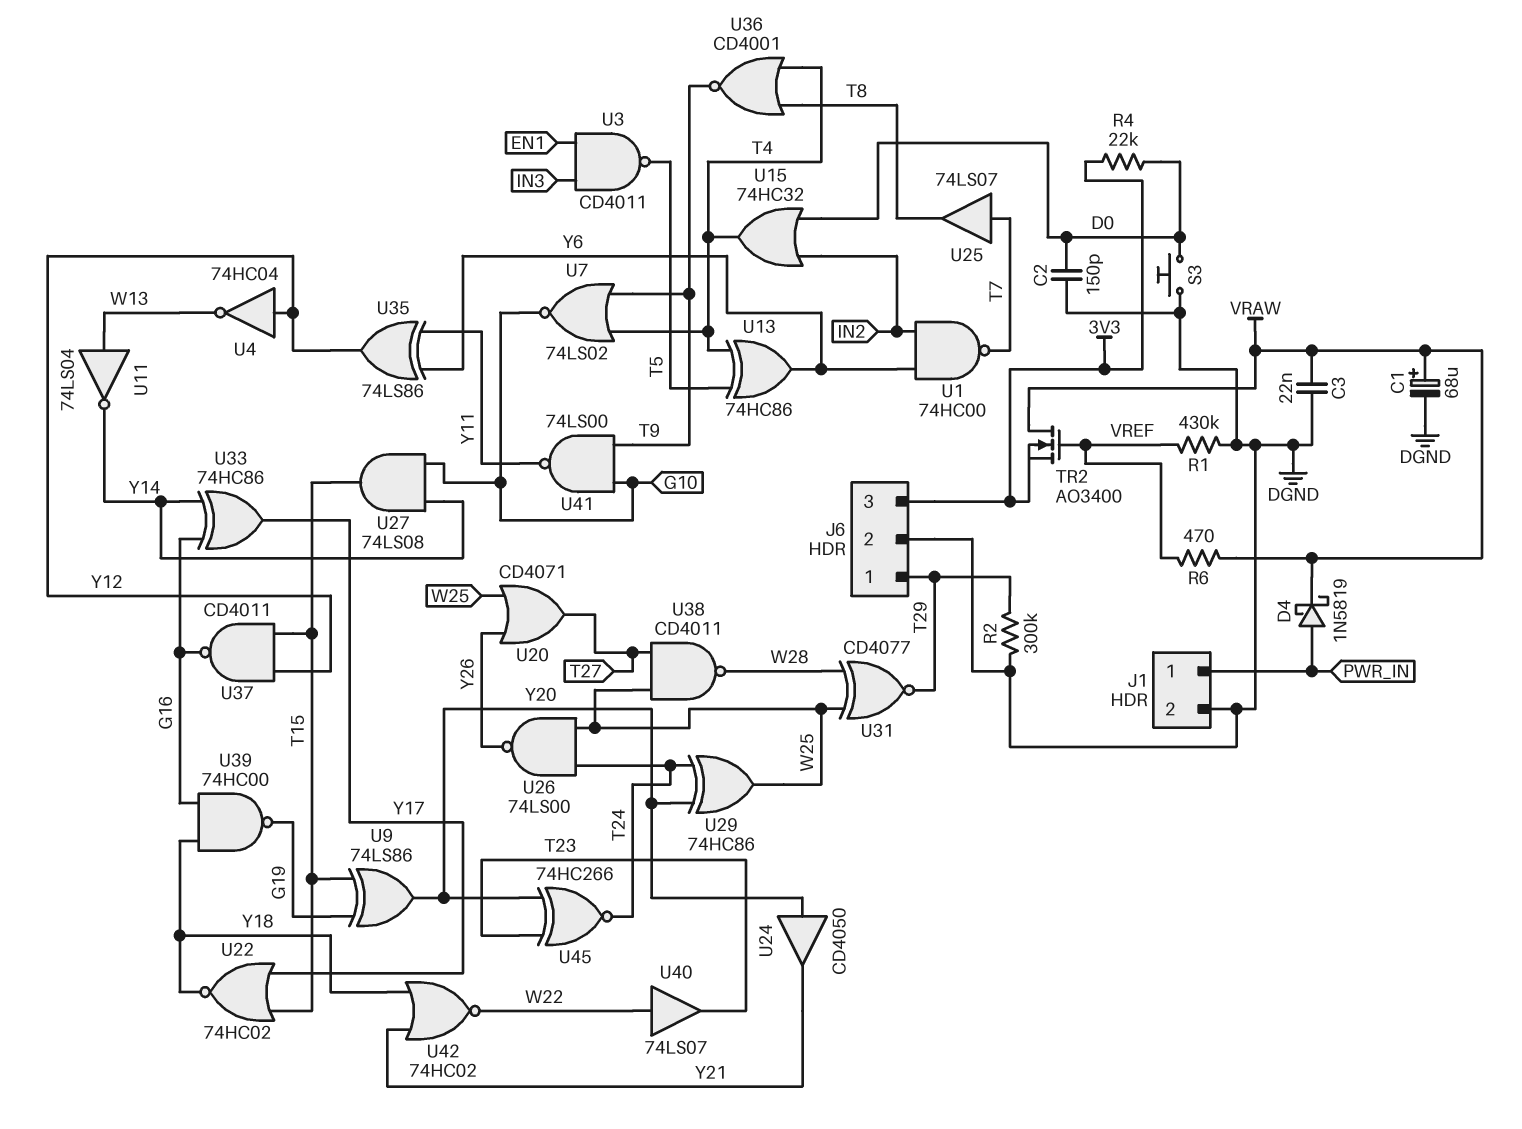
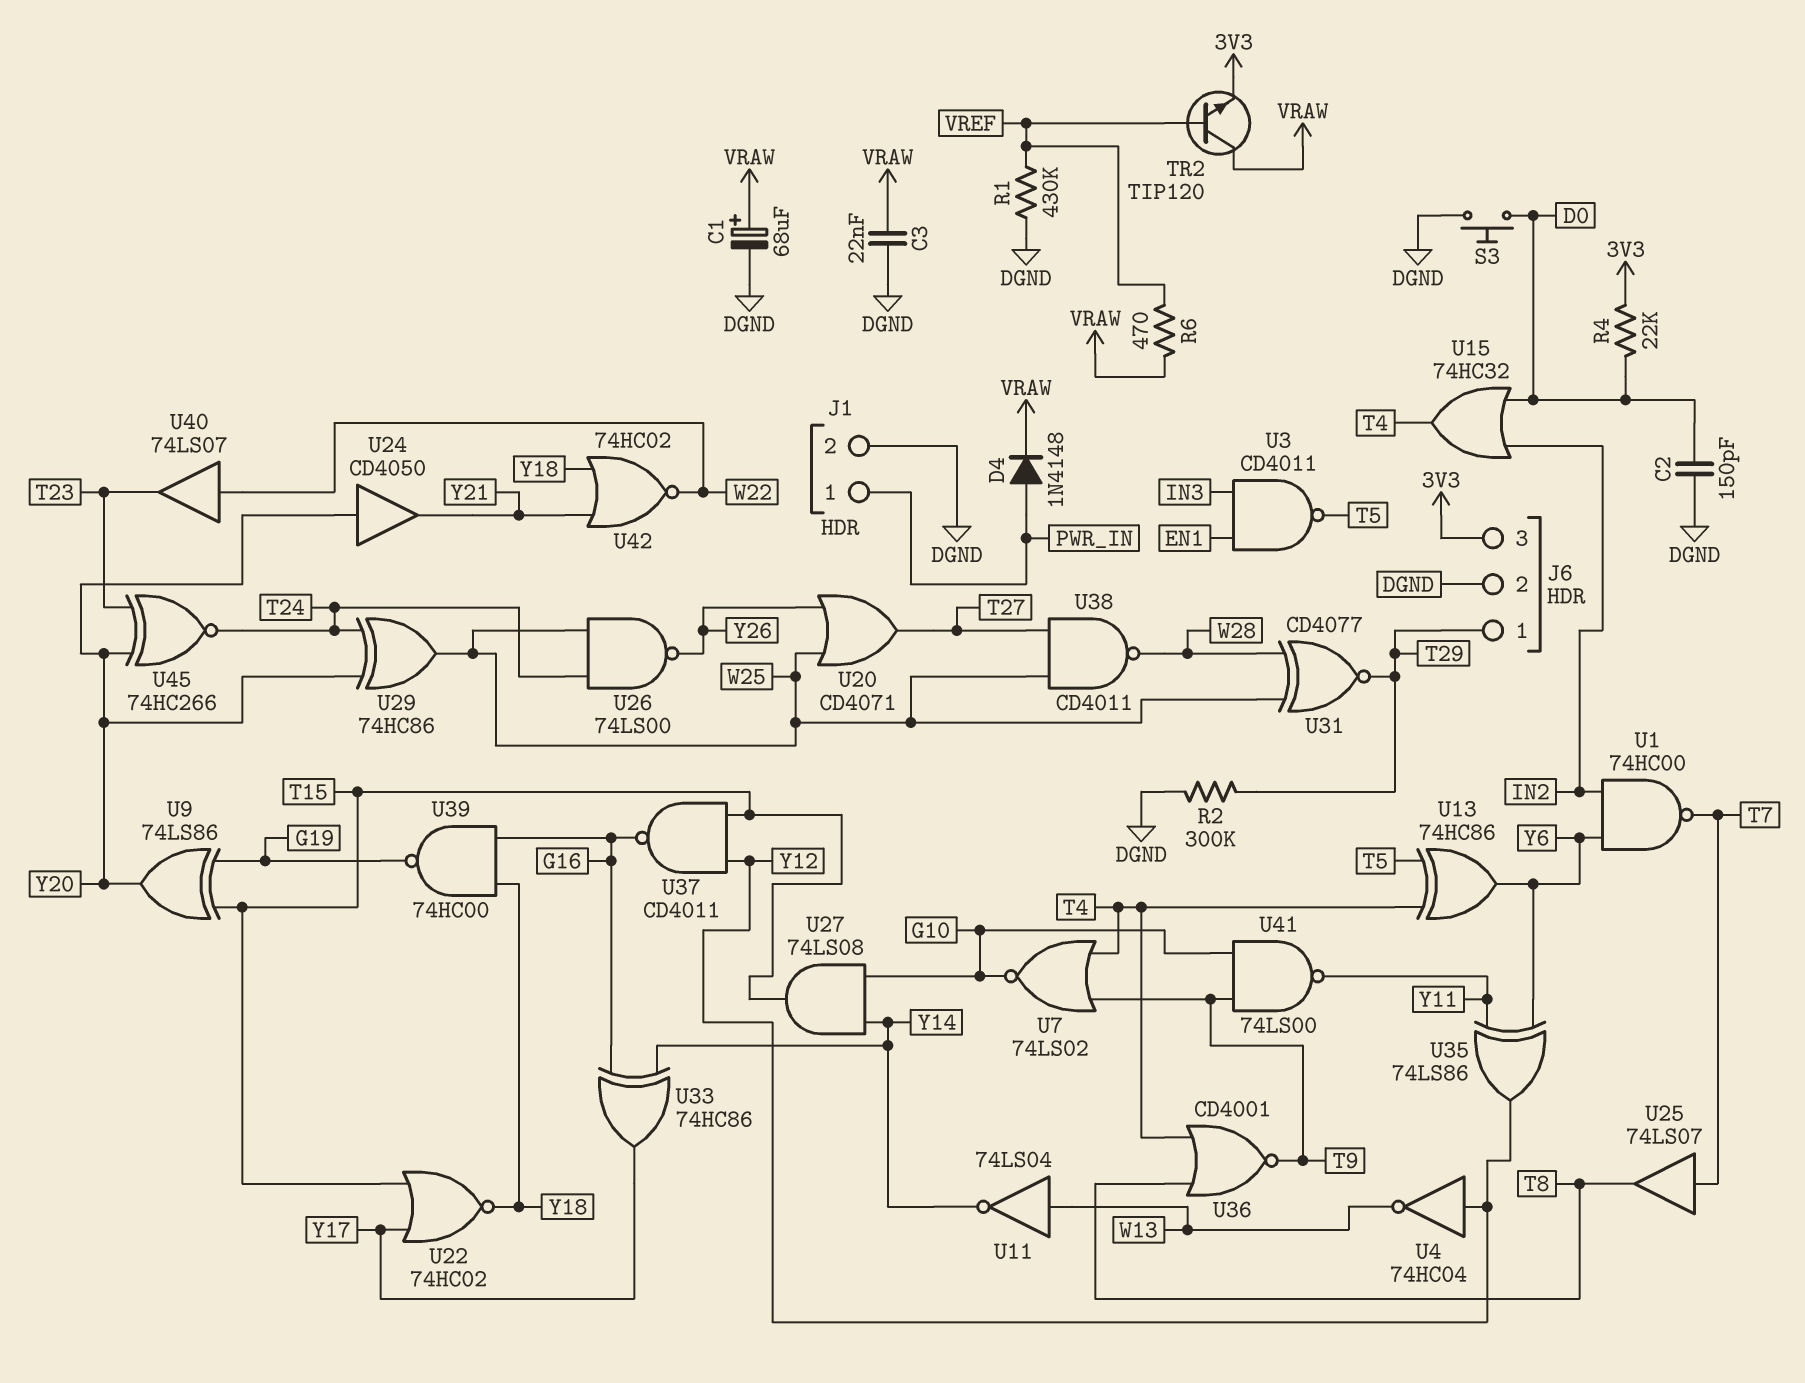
D4: schottky 1N5819 (A PWR_IN, K VRAW) -> diode 1N4148 (A PWR_IN, K VRAW)
TR2: NMOS AO3400 (G VREF, D VRAW, S 3V3) -> NPN TIP120 (B VREF, C VRAW, E 3V3)

